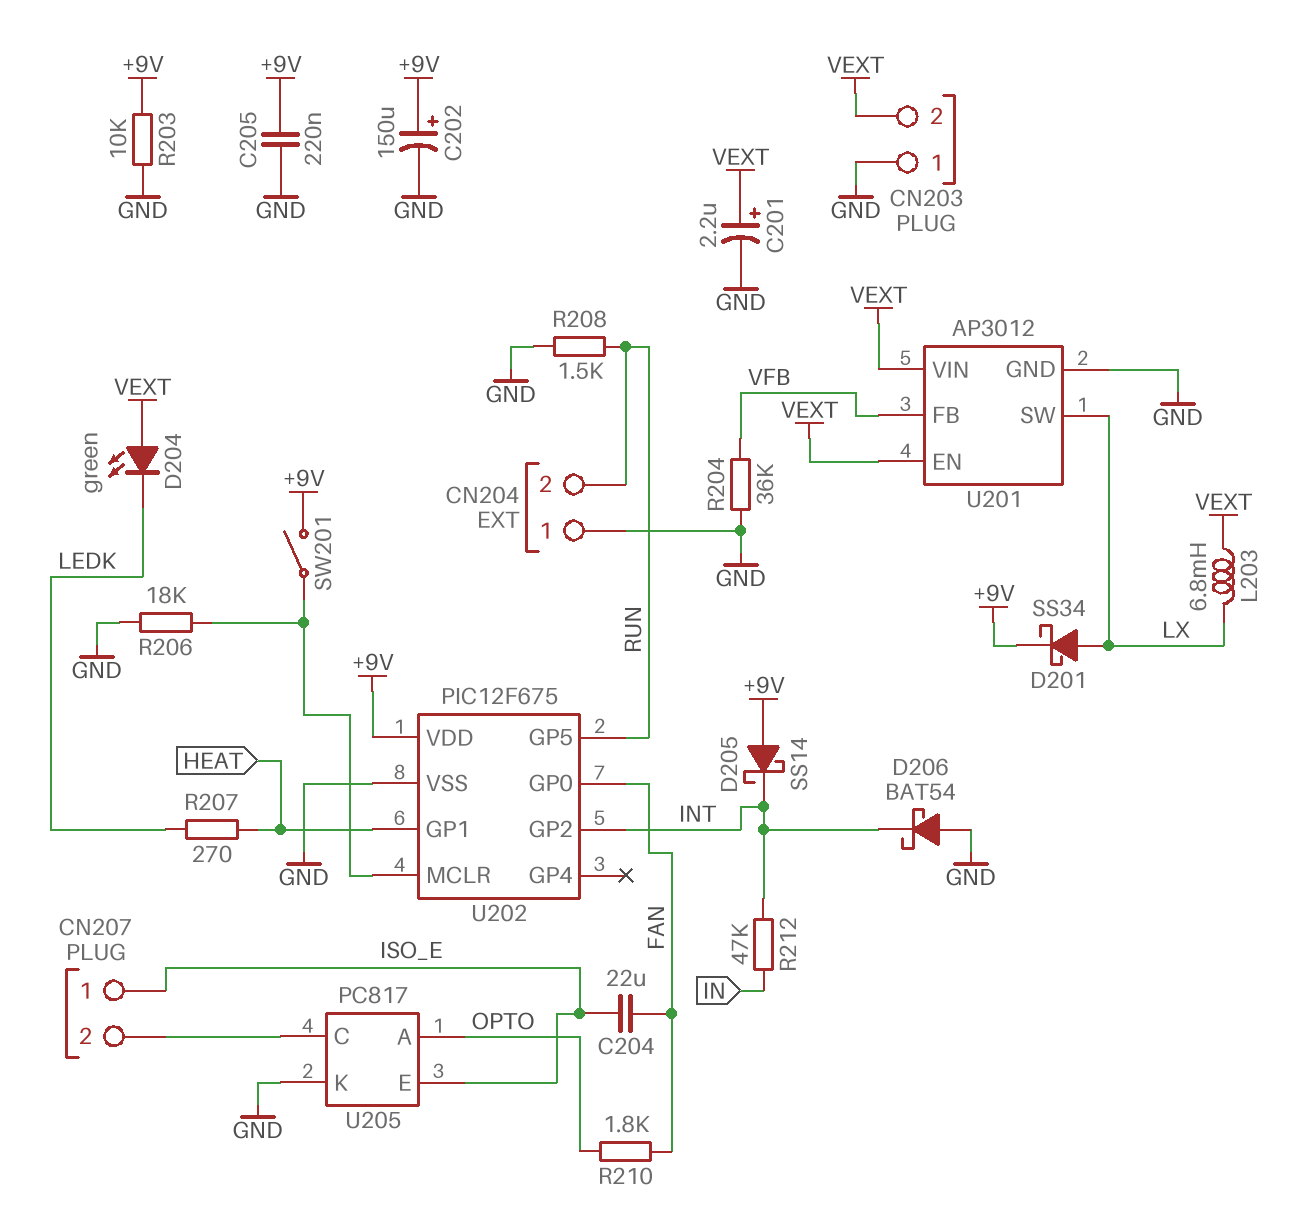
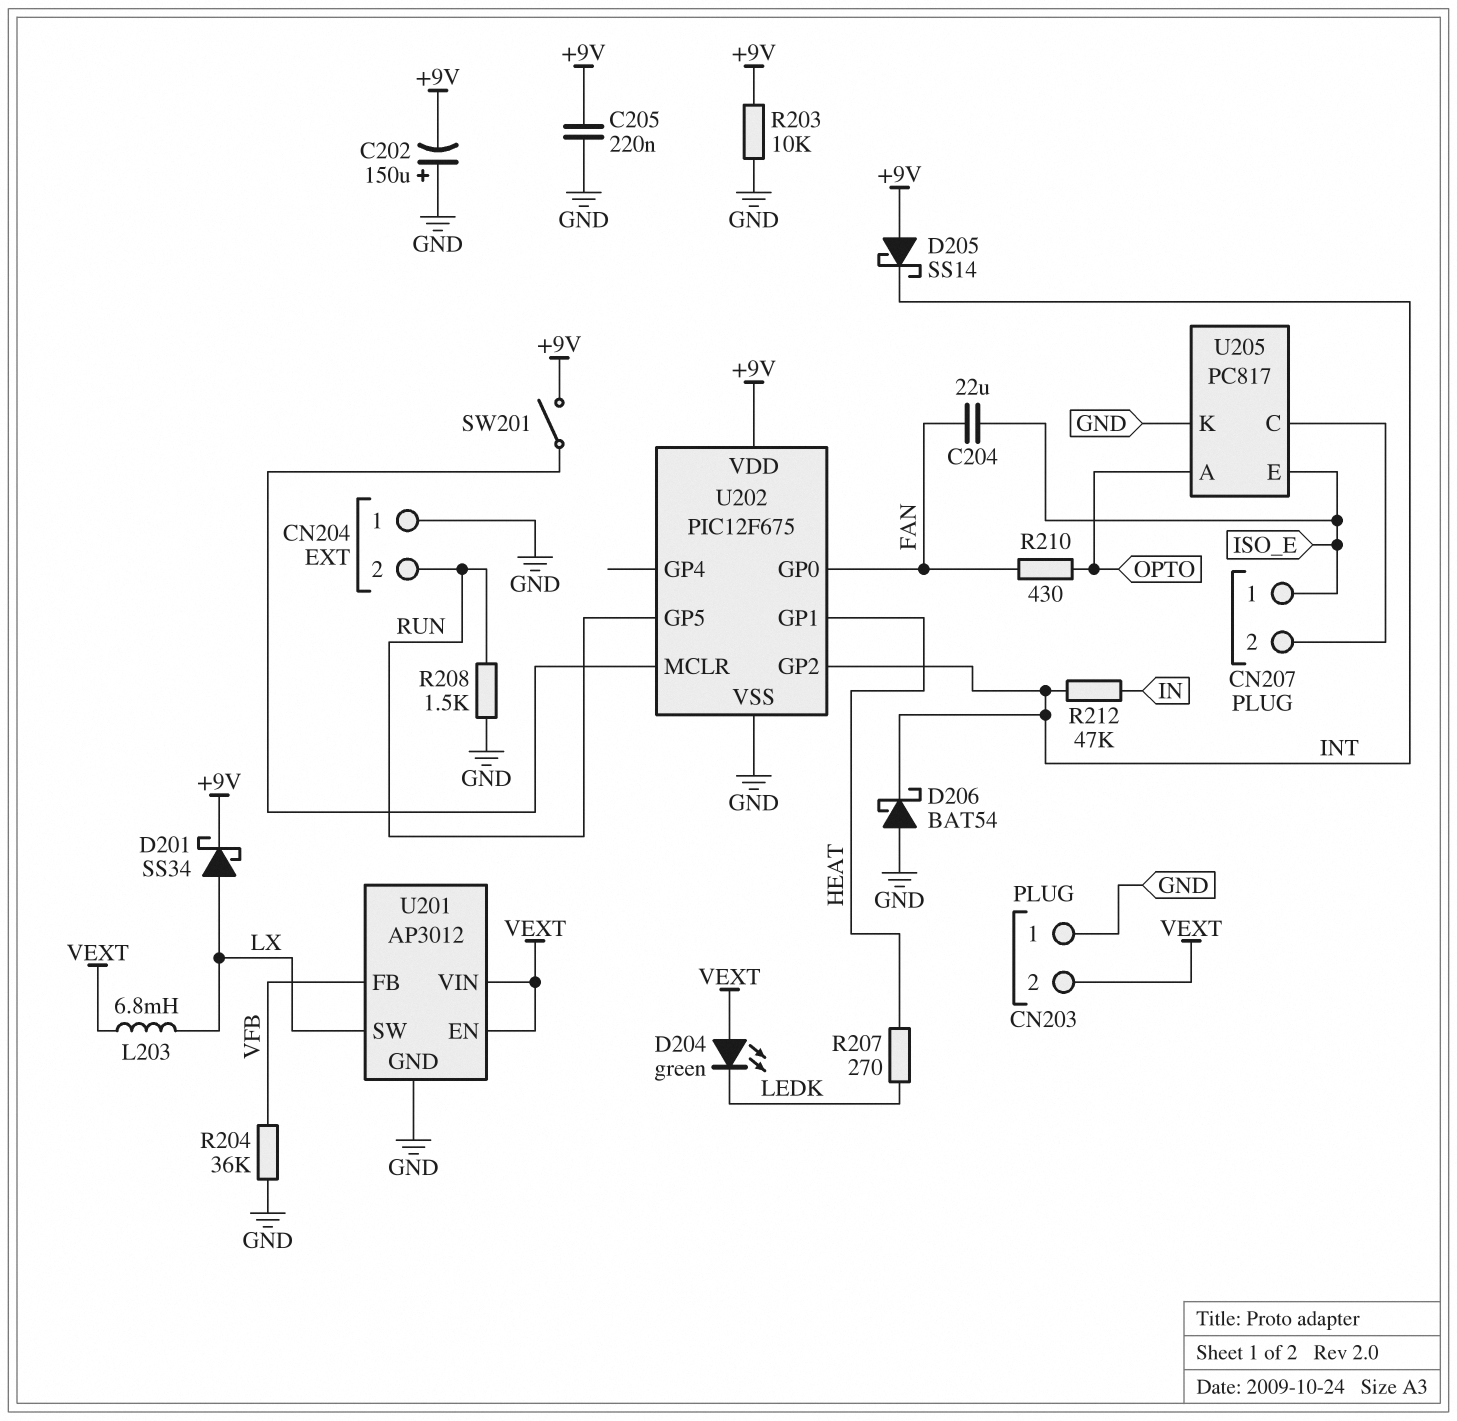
C201: 2.2uF (plus VEXT, minus GND) -> none
C202: 150uF (plus +9V, minus GND) -> 150uF (plus GND, minus +9V)
R206: 18k (GND, U202/MCLR) -> none
R210: 1.8k (FAN, OPTO) -> 430 (FAN, OPTO)

